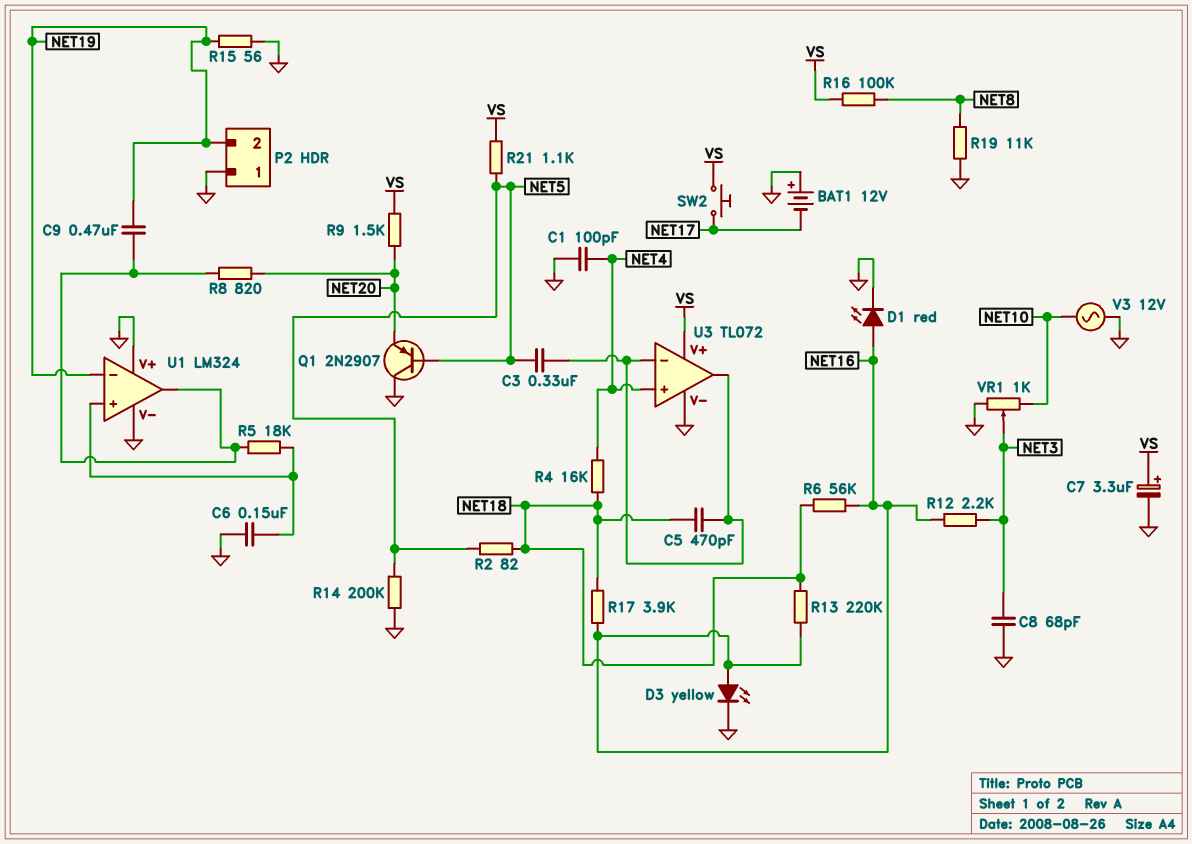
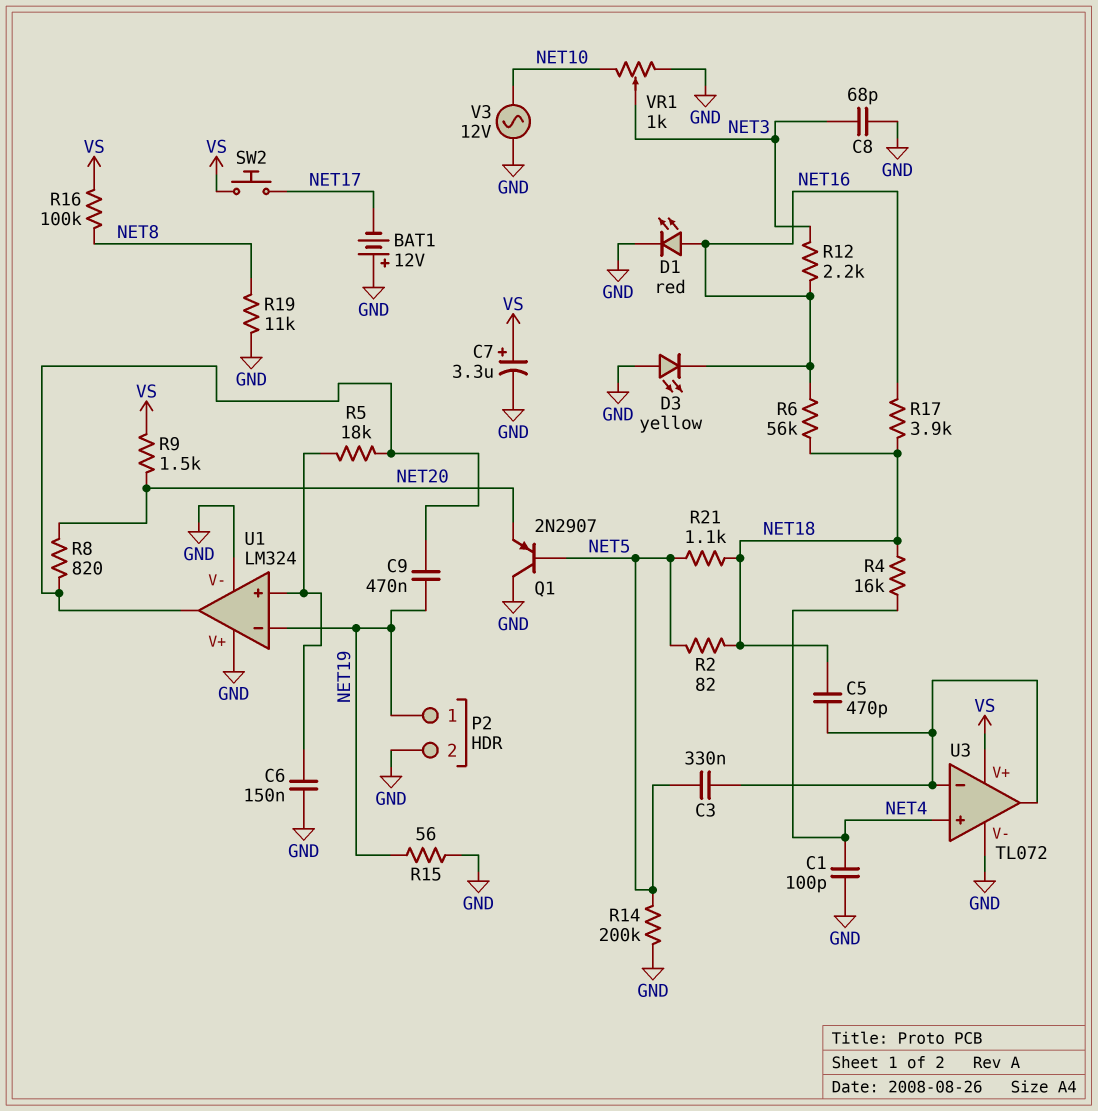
D3: LED yellow (A NET16, K GND) -> LED yellow (A GND, K NET16)
P2 pin 1: GND -> NET19
P2 pin 2: NET19 -> GND
R13: 220k (NET16, NET18) -> none
R21: 1.1k (NET5, VS) -> 1.1k (NET5, NET18)

